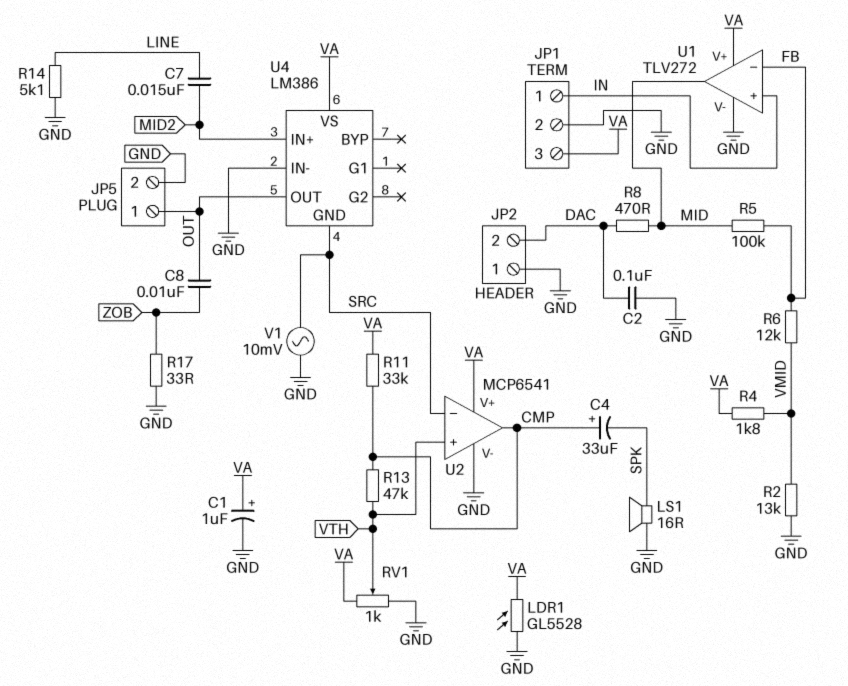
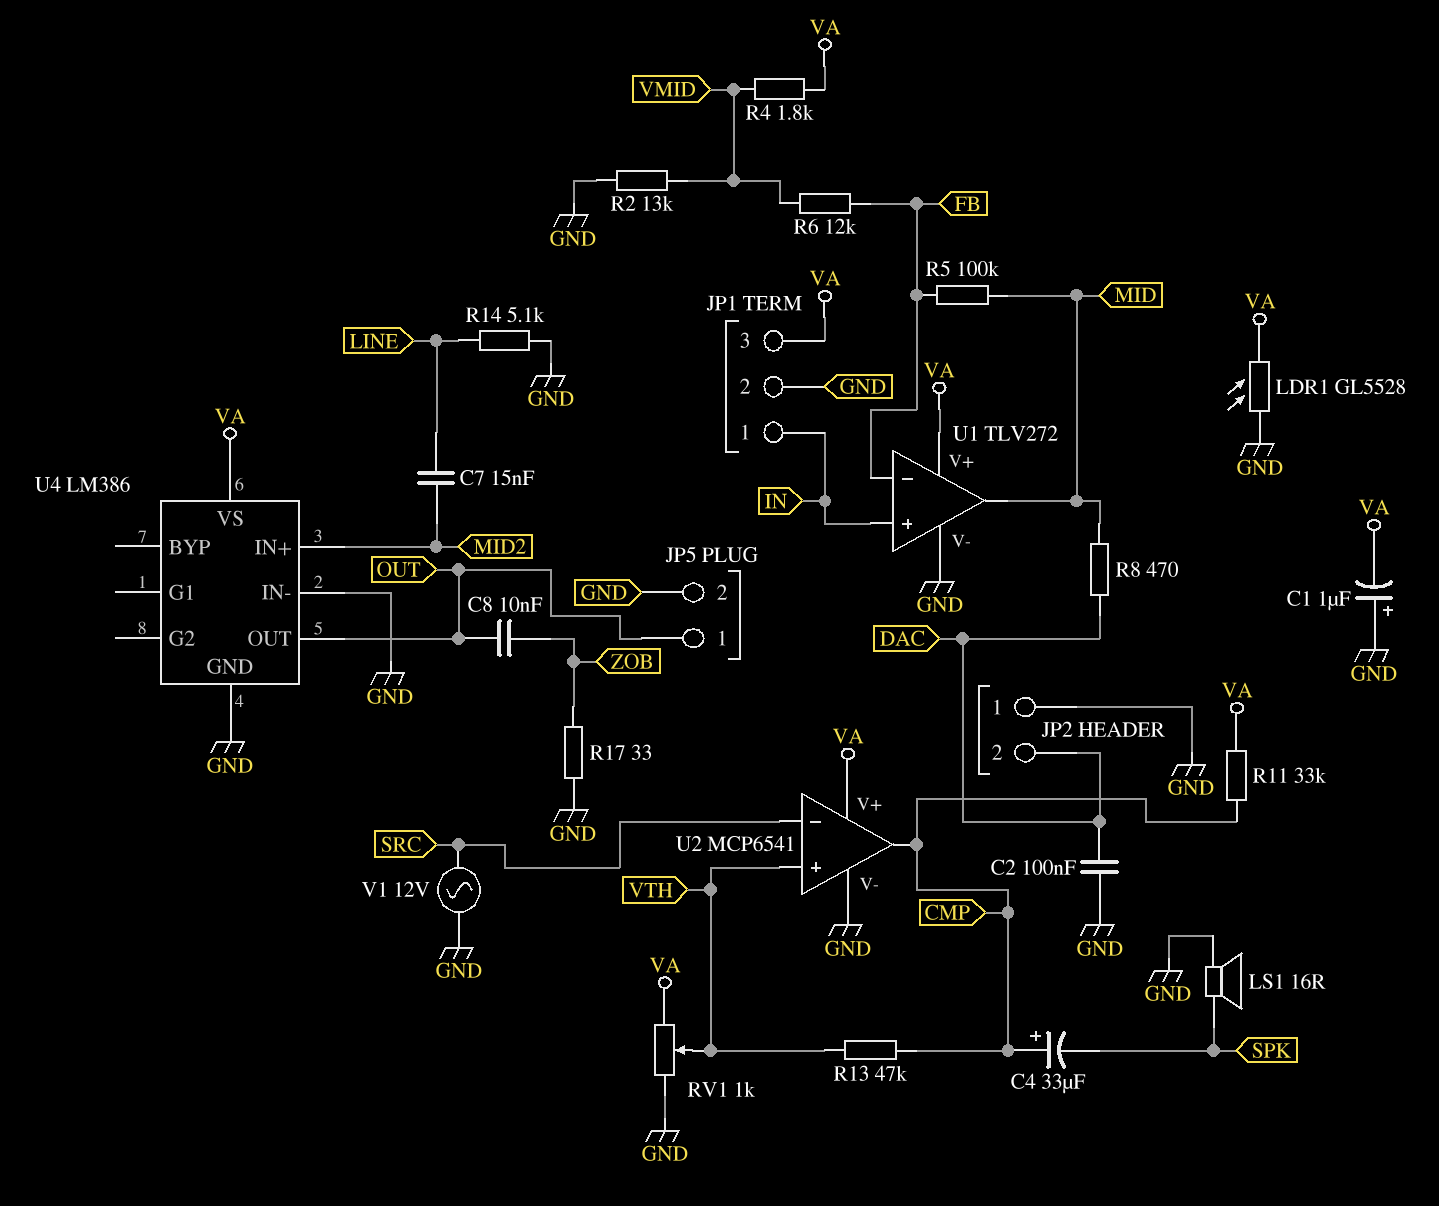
C1: 1uF (plus VA, minus GND) -> 1uF (plus GND, minus VA)
U4 pin GND: SRC -> GND
V1: AC 10mV (GND, SRC) -> AC 12V (GND, SRC)

